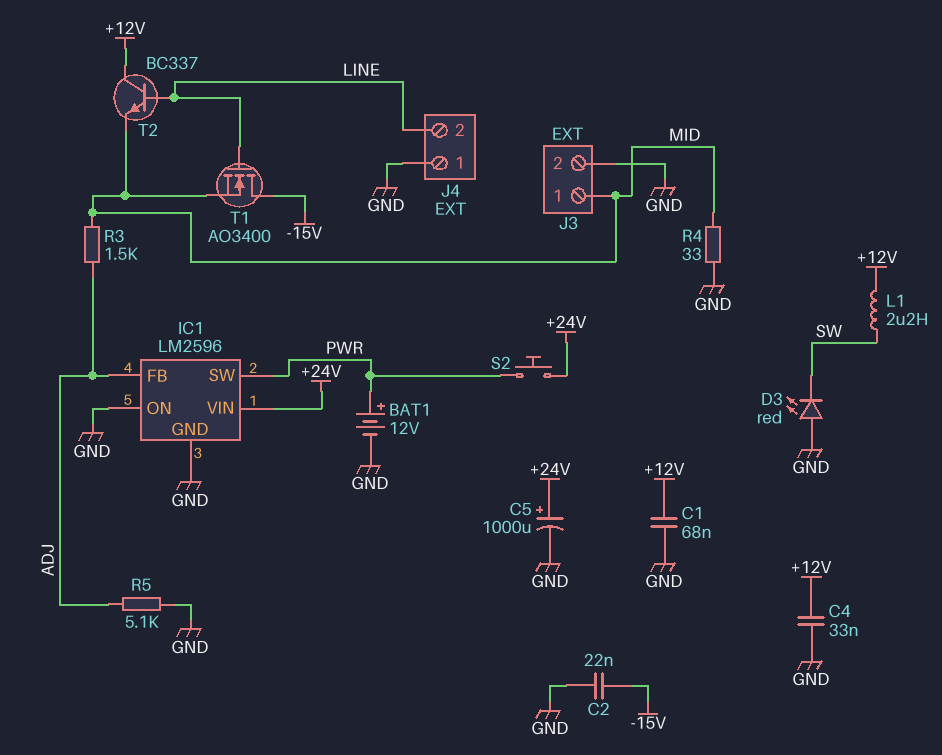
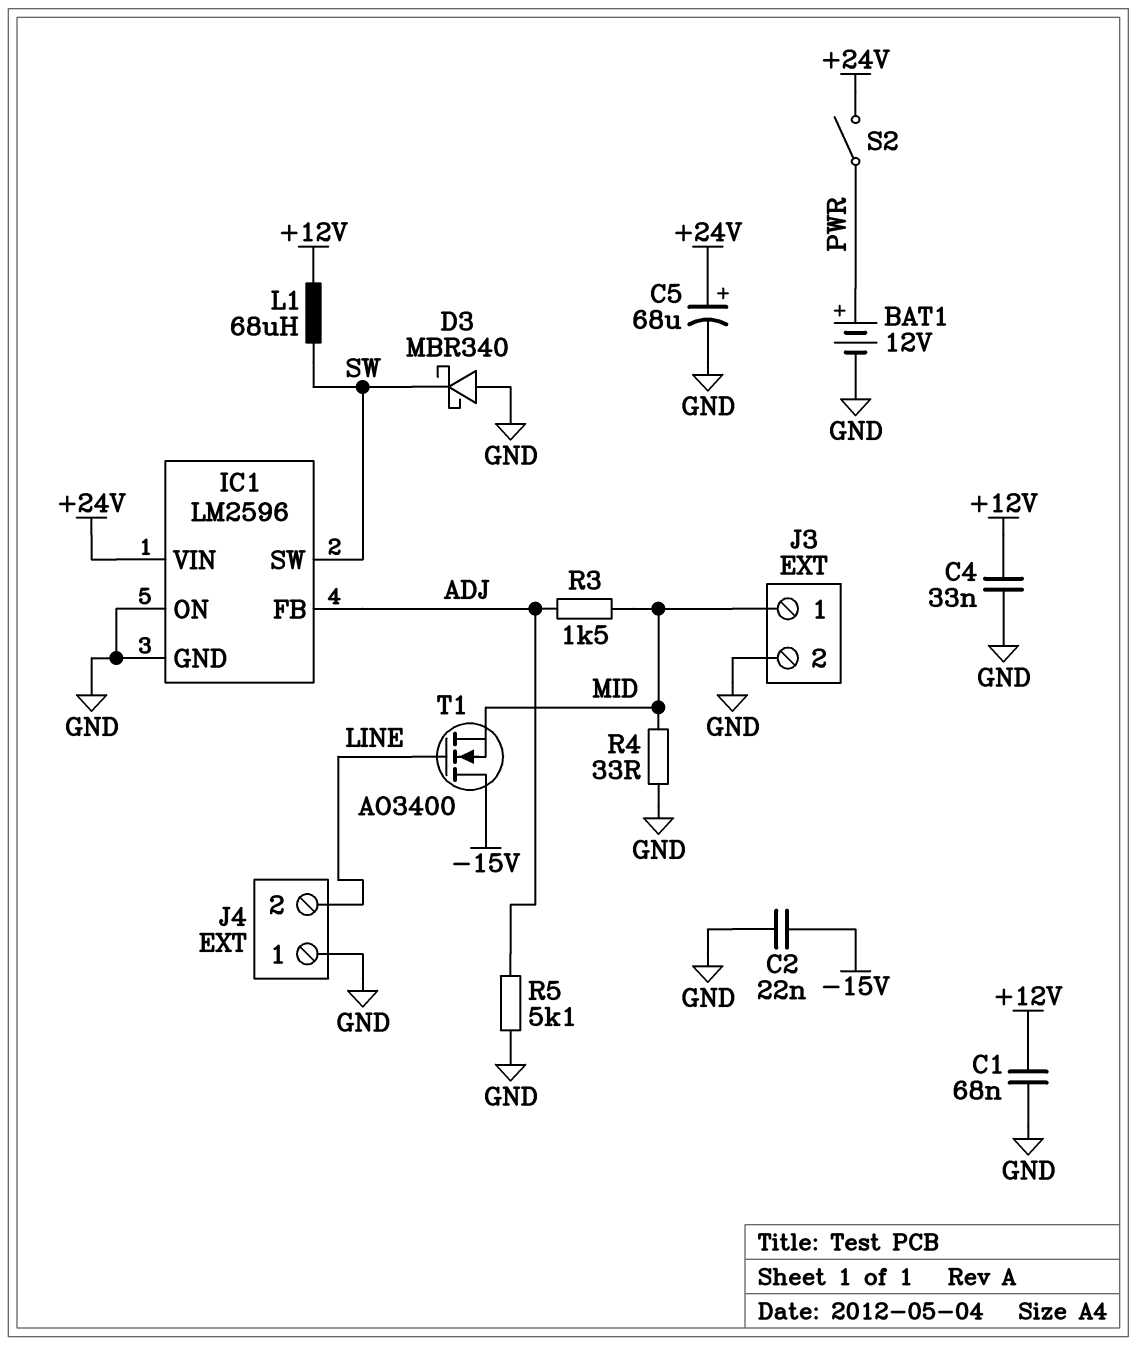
C5: 1000uF (plus +24V, minus GND) -> 68uF (plus +24V, minus GND)
D3: LED red (A GND, K SW) -> schottky MBR340 (A GND, K SW)
IC1 pin SW: PWR -> SW
L1: 2.2uH (+12V, SW) -> 68uH (+12V, SW)
S2: button (+24V, PWR) -> switch (+24V, PWR)
T2: NPN BC337 (B LINE, C +12V, E MID) -> none

